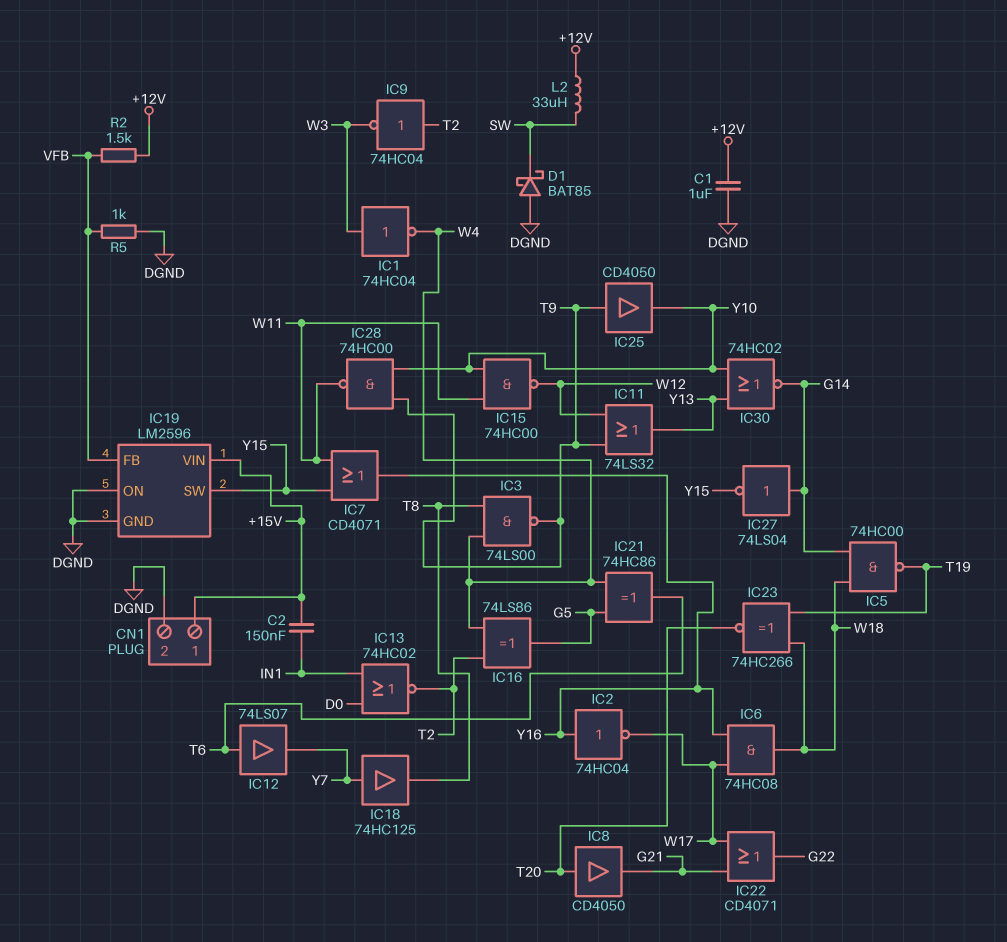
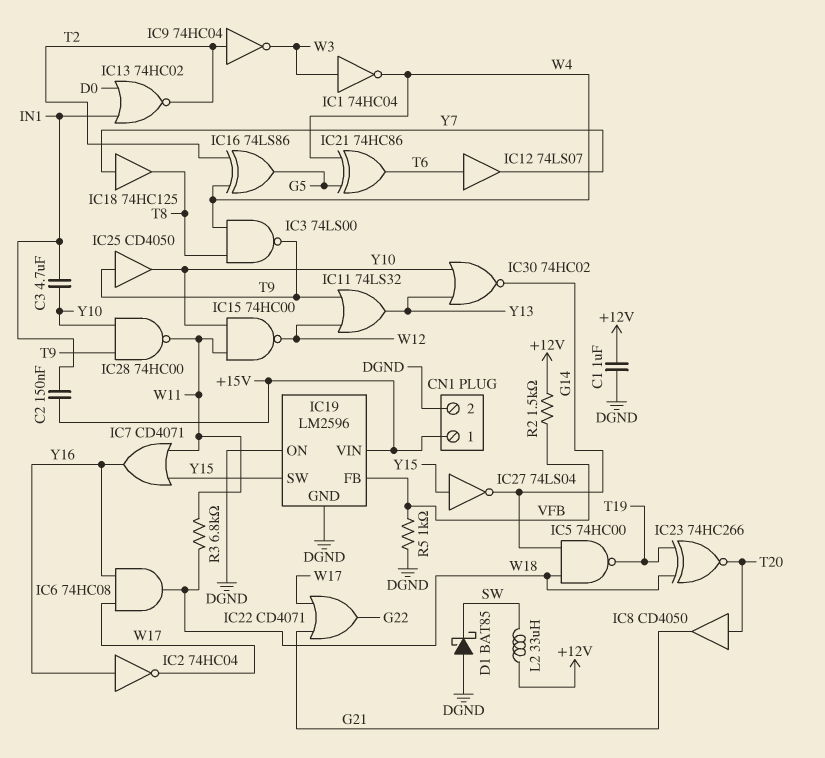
C3: none -> 4.7uF (IN1, Y10)
IC27: NOT 74LS04 (in G14, out Y15) -> NOT 74LS04 (in Y15, out G14)
R3: none -> 6.8k (W11, W18)

